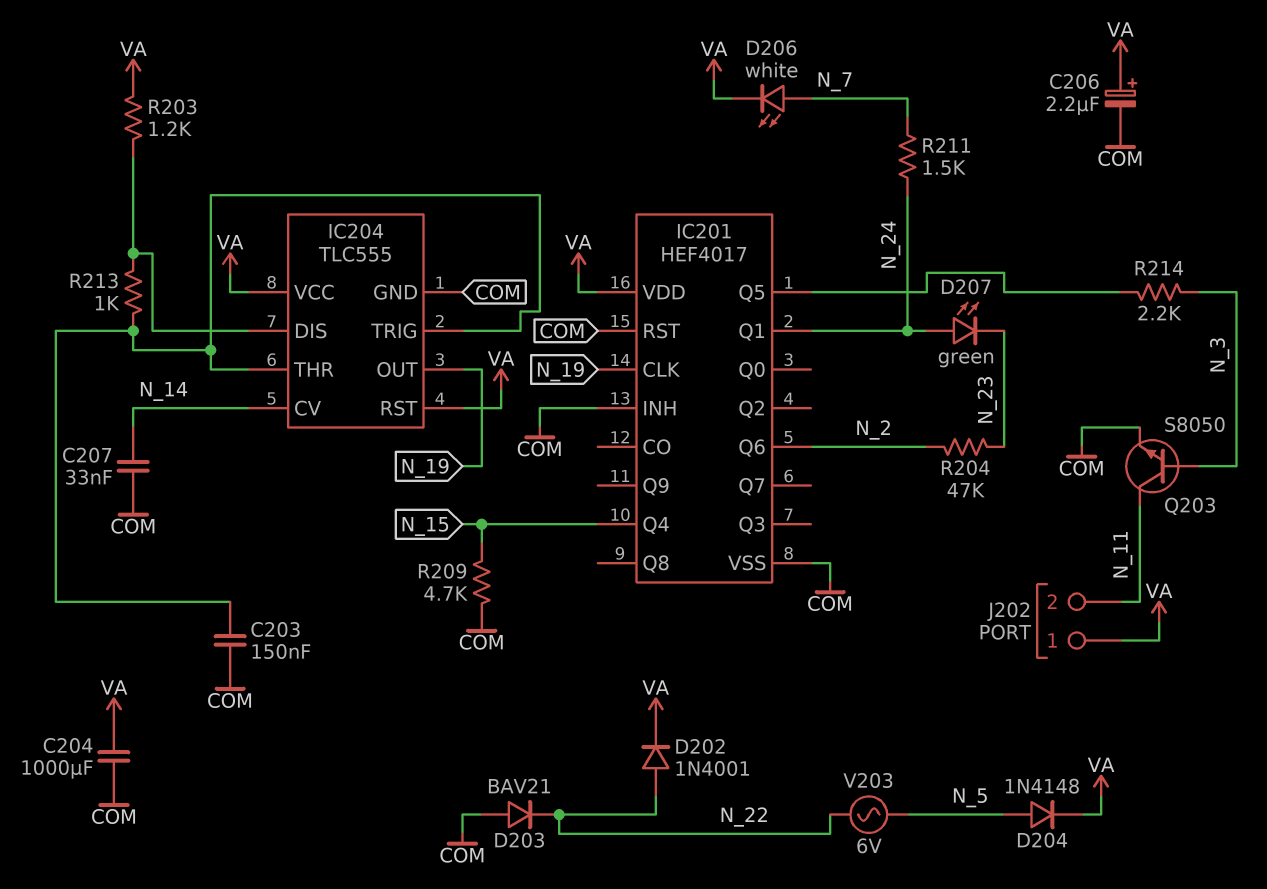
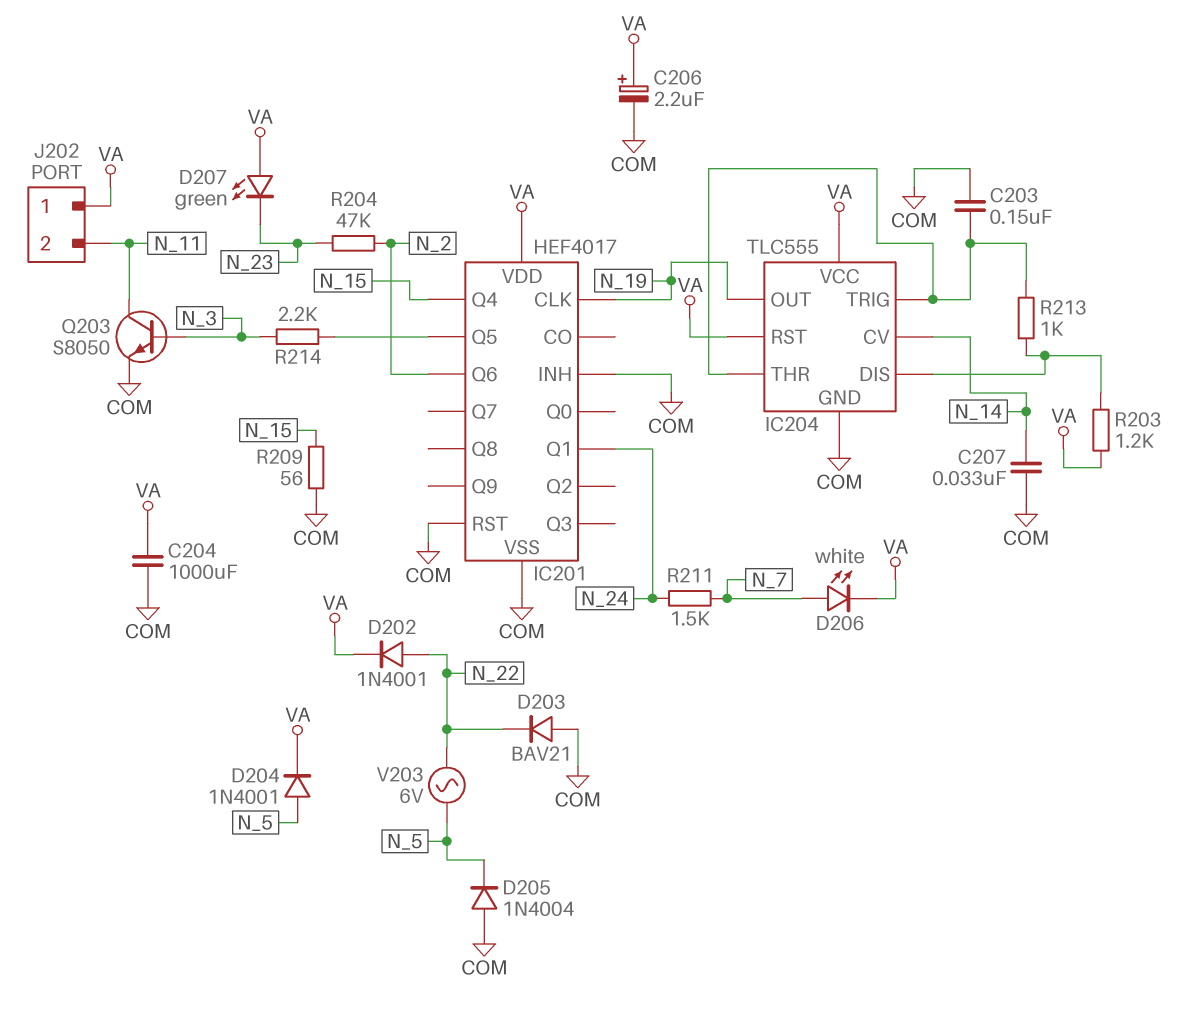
D204: diode 1N4148 (A N_5, K VA) -> diode 1N4001 (A N_5, K VA)
D205: none -> diode 1N4004 (A COM, K N_5)
D207: LED green (A N_24, K N_23) -> LED green (A VA, K N_23)
R209: 4.7k (COM, N_15) -> 56 (COM, N_15)

